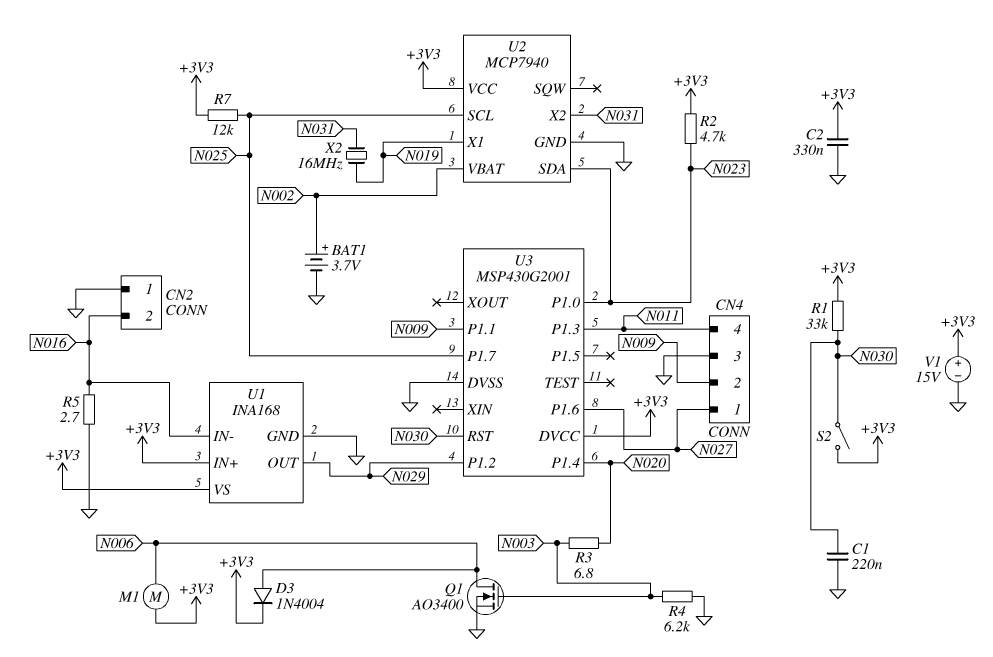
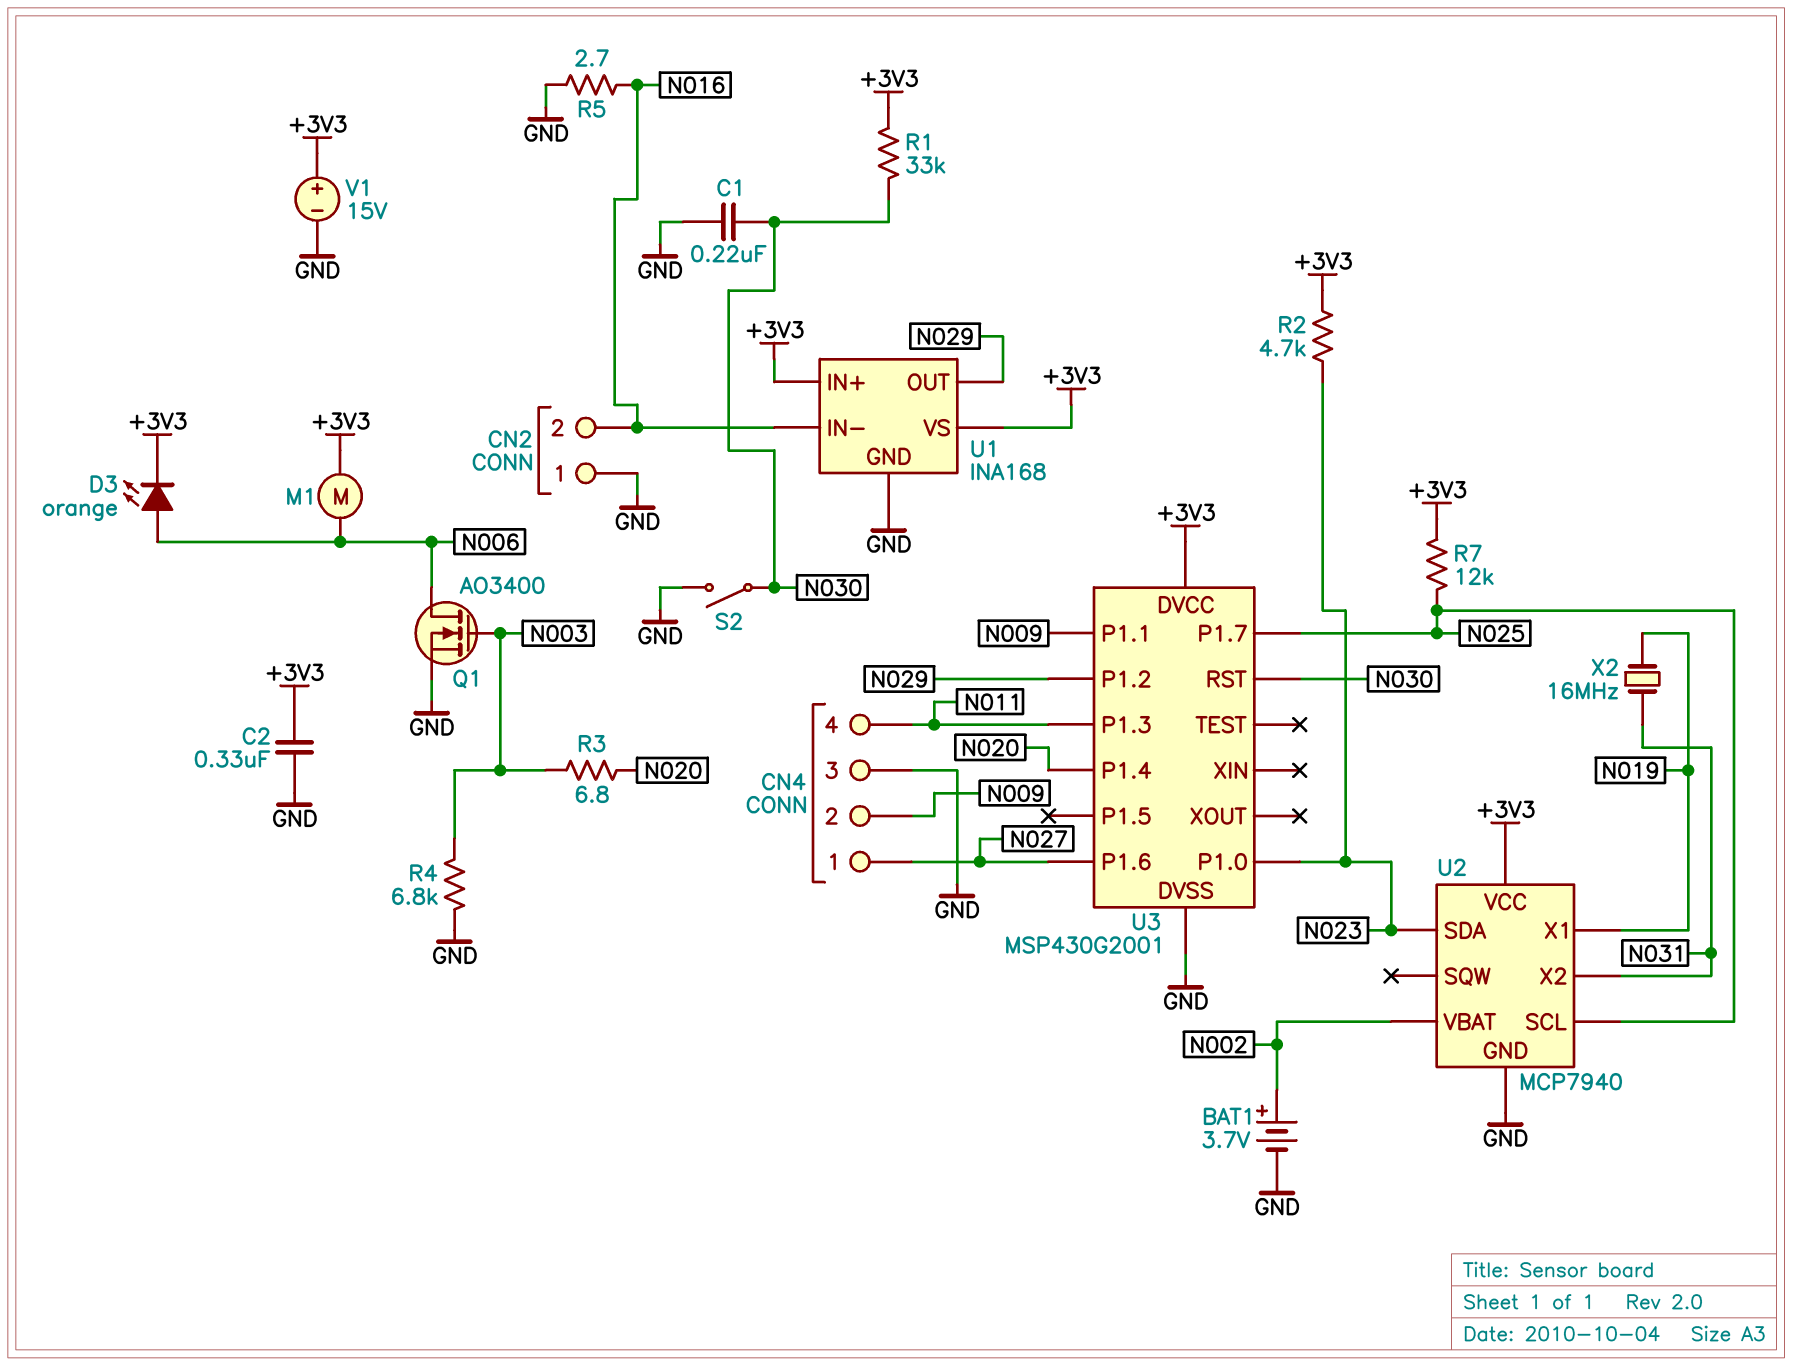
D3: diode 1N4004 (A N006, K +3V3) -> LED orange (A N006, K +3V3)
R4: 6.2k (GND, N003) -> 6.8k (GND, N003)
S2: switch (+3V3, N030) -> switch (GND, N030)

